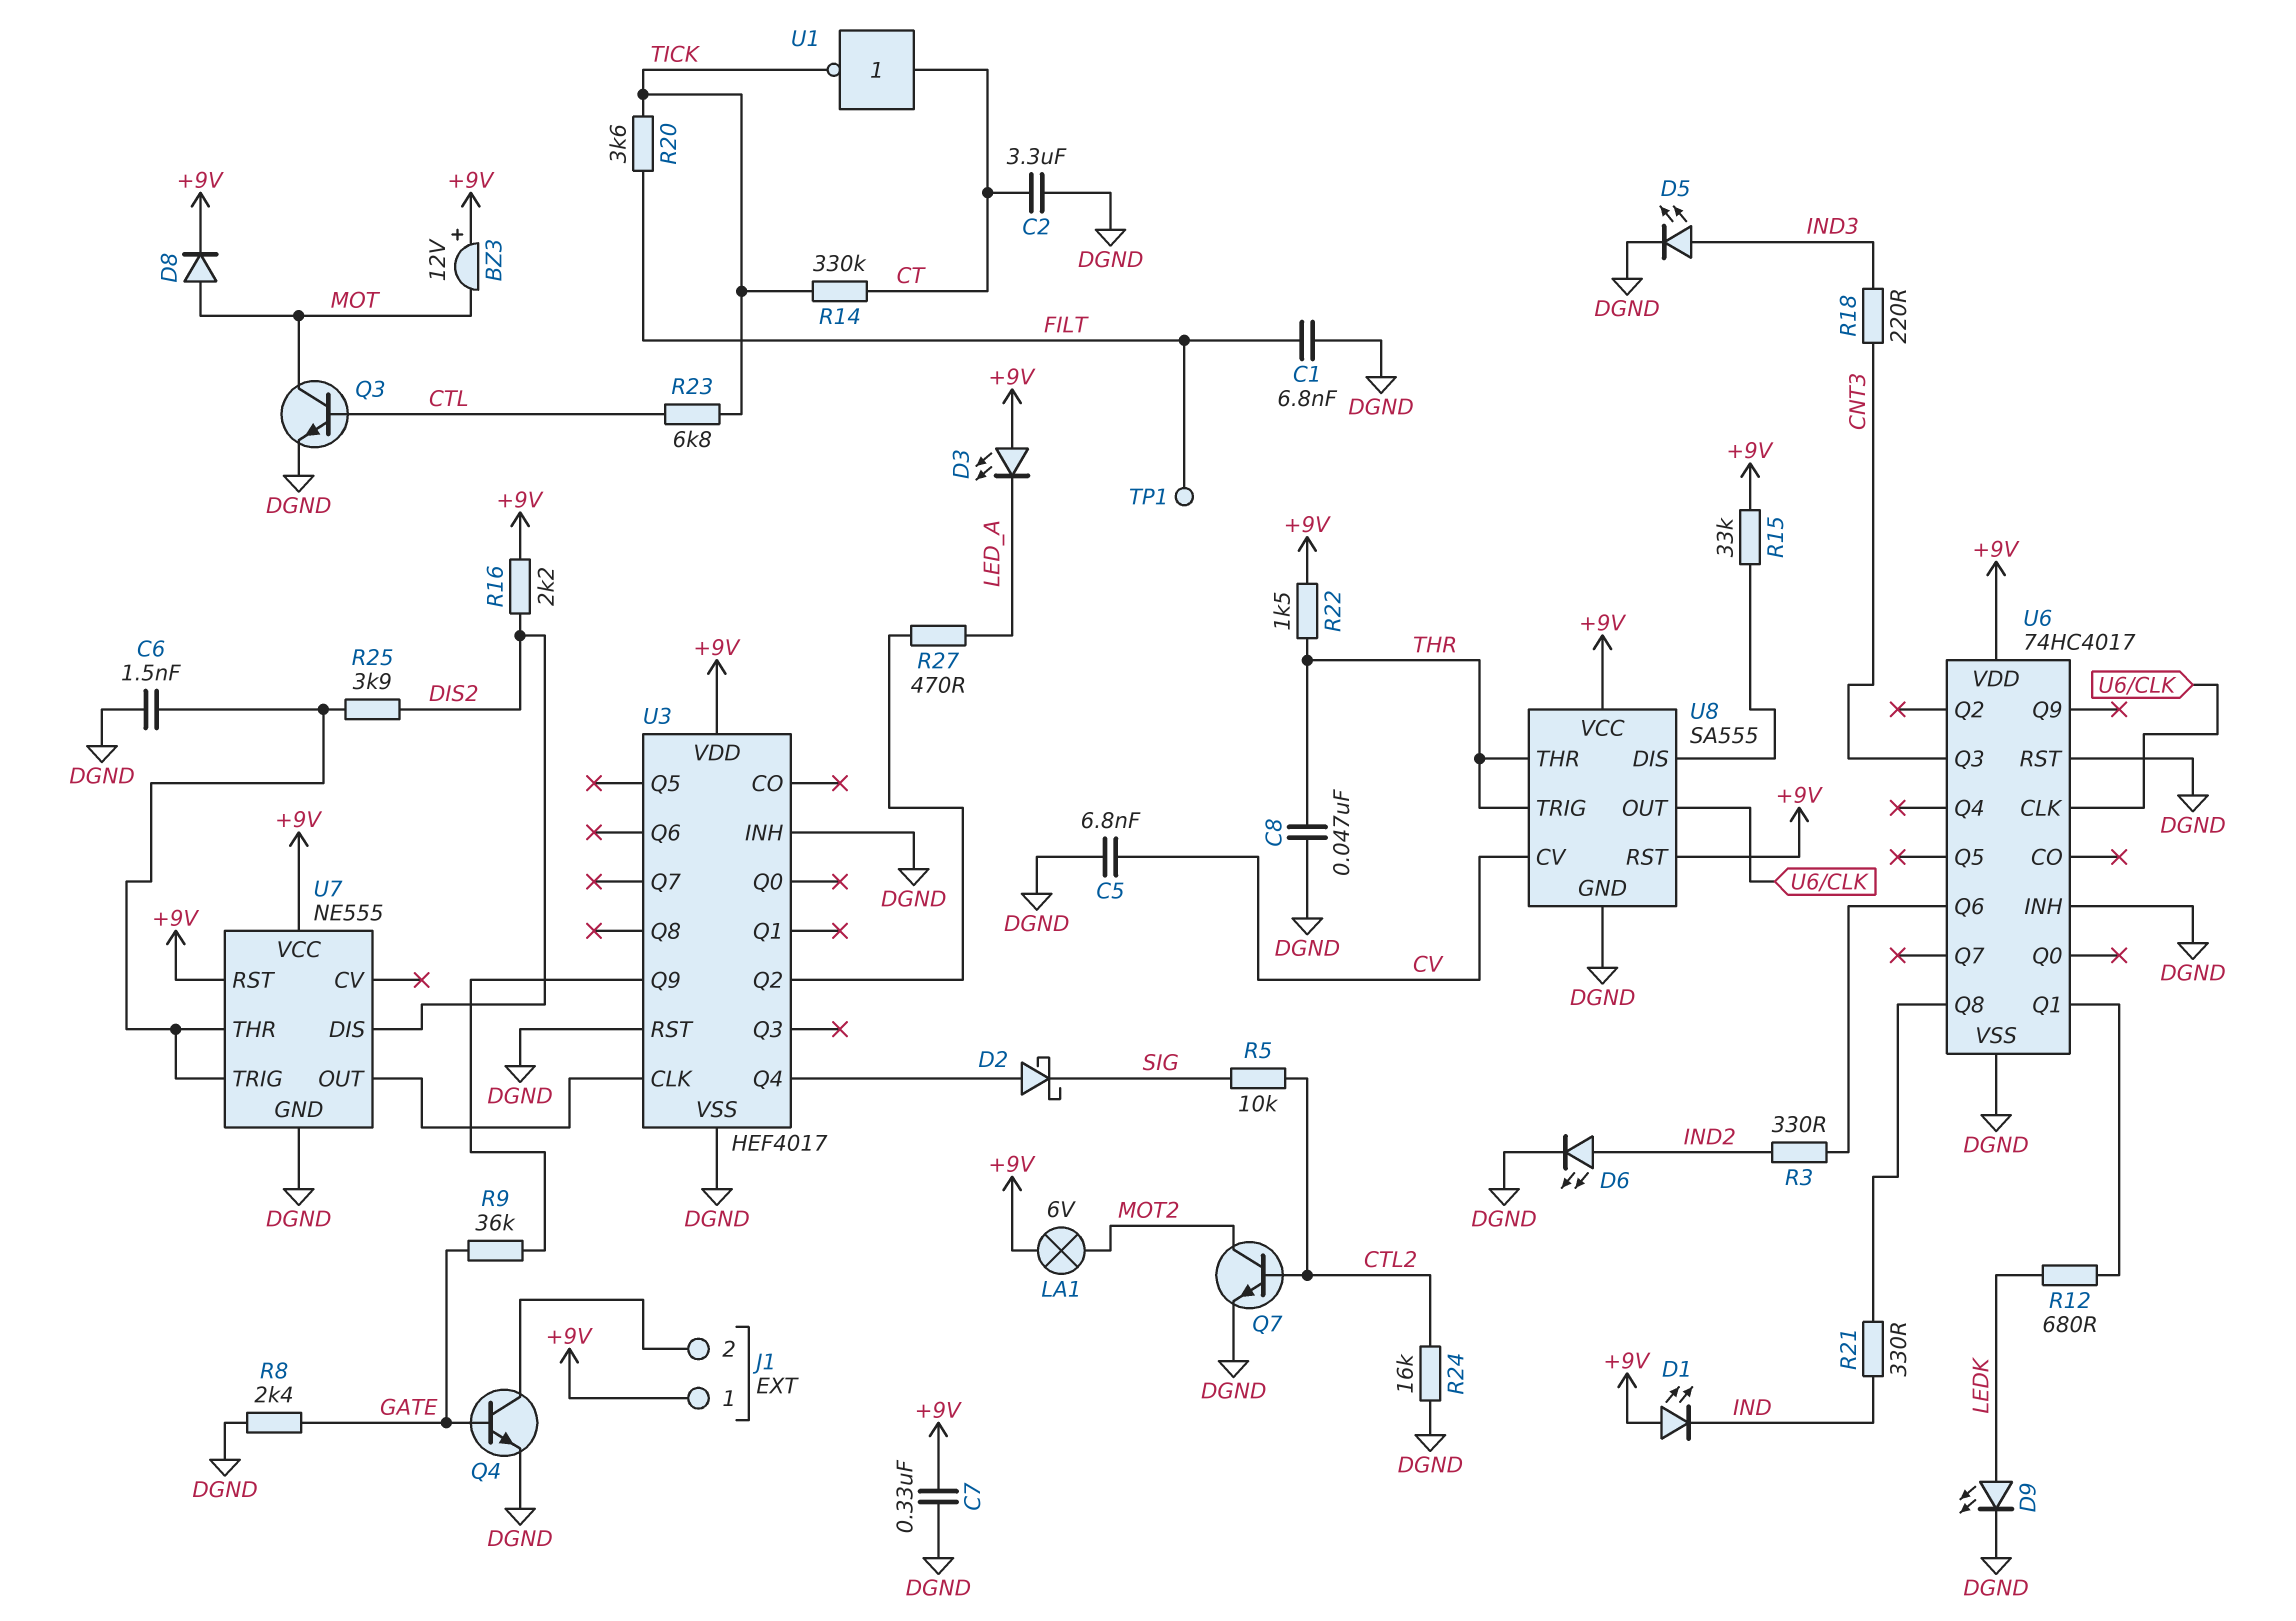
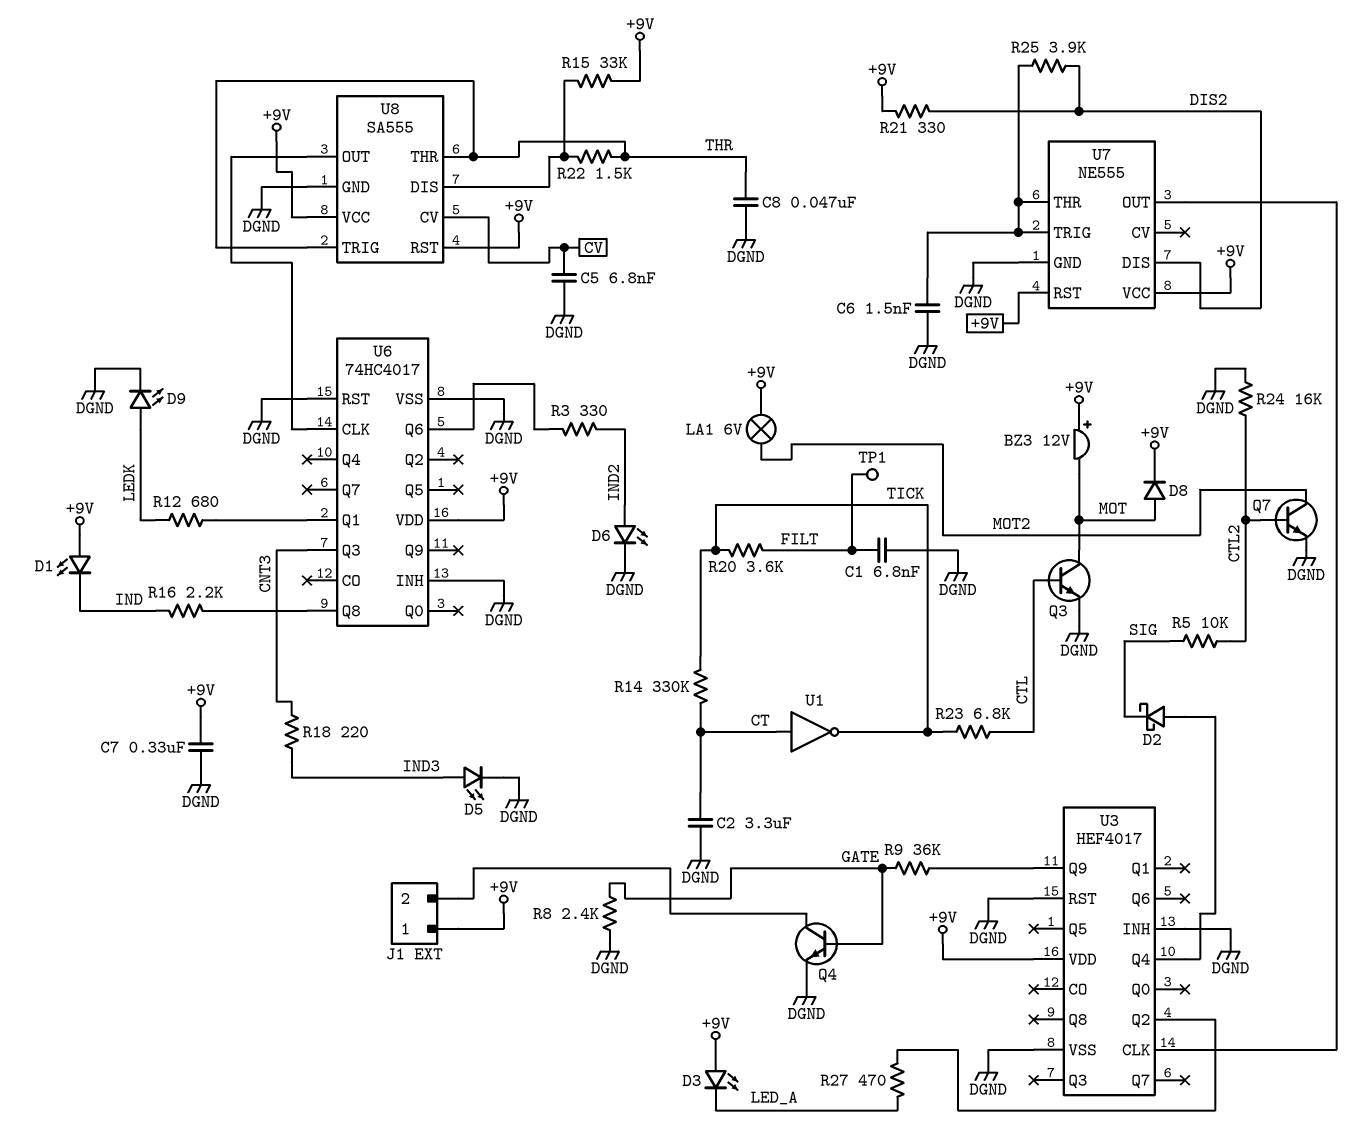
R16: 2.2k (+9V, DIS2) -> 2.2k (IND, U6/Q8)
R21: 330 (IND, U6/Q8) -> 330 (+9V, DIS2)
R22: 1.5k (+9V, THR) -> 1.5k (THR, U8/DIS)

